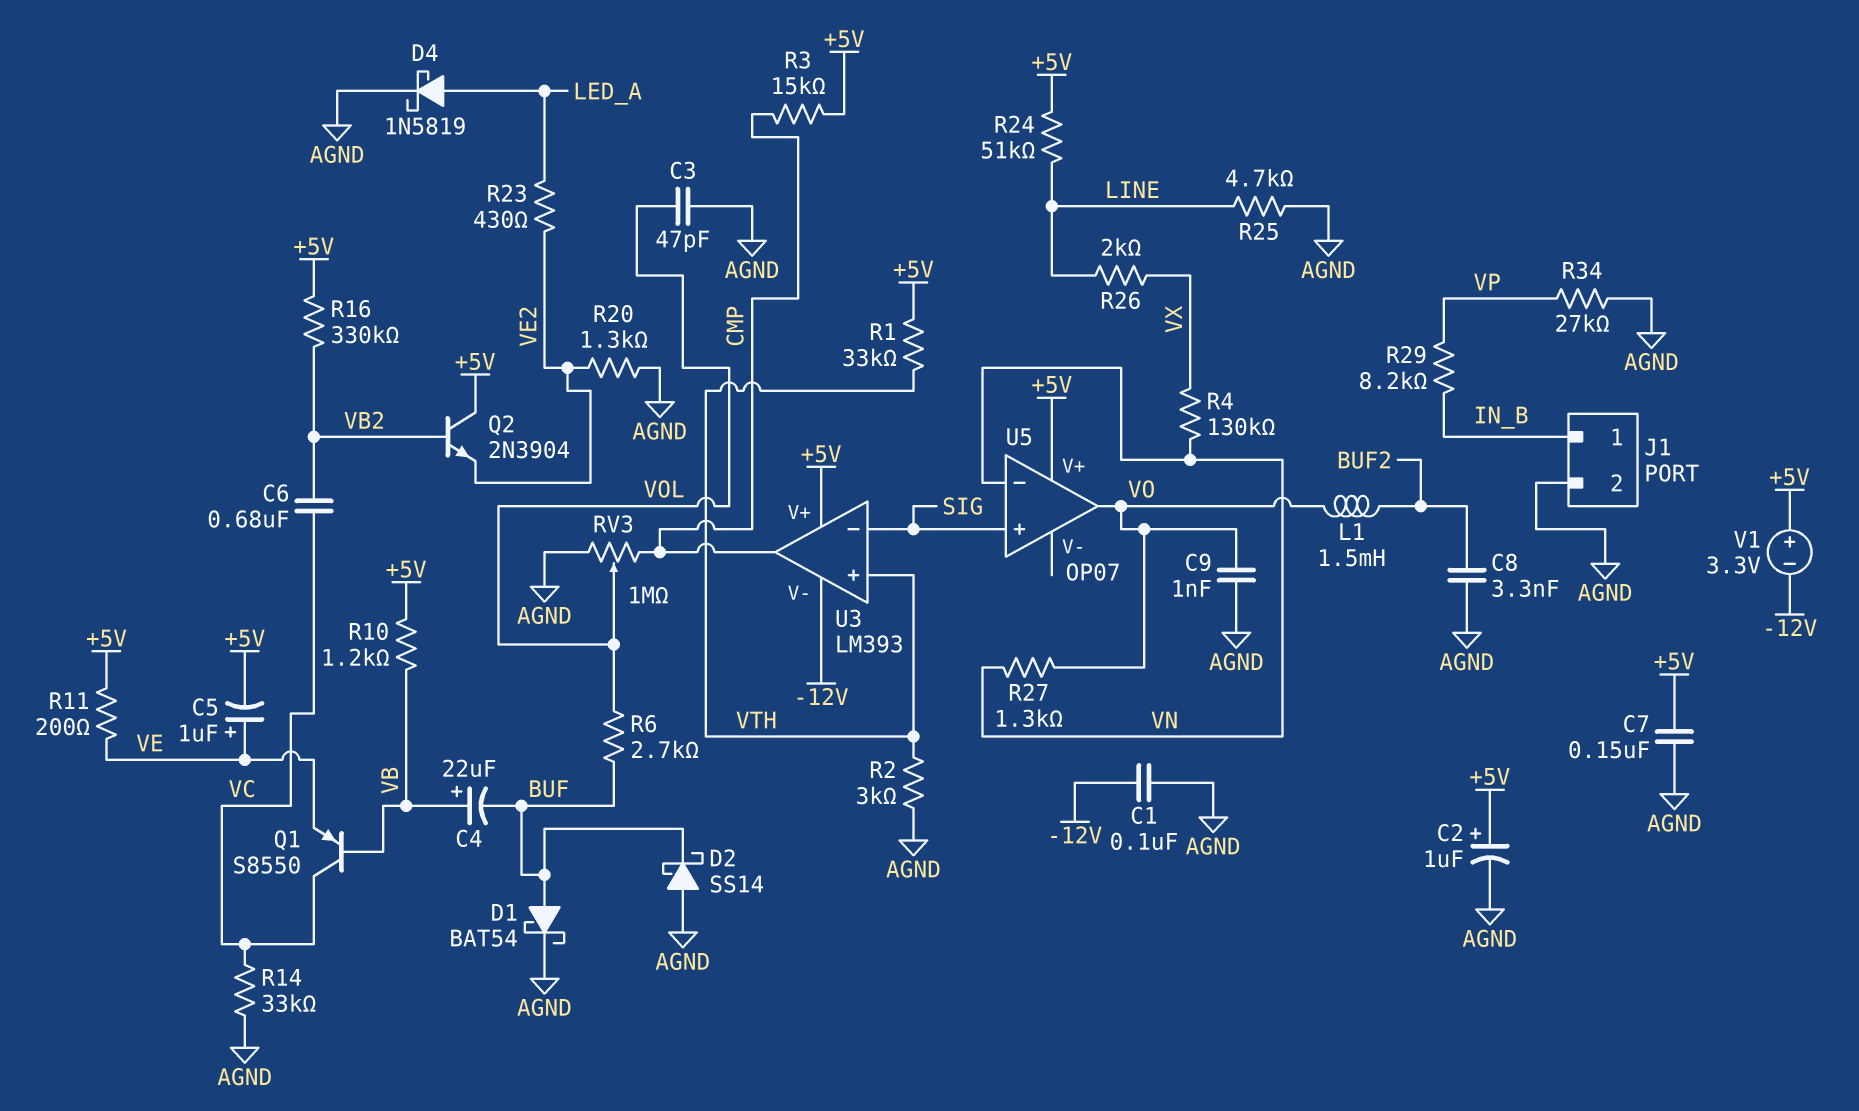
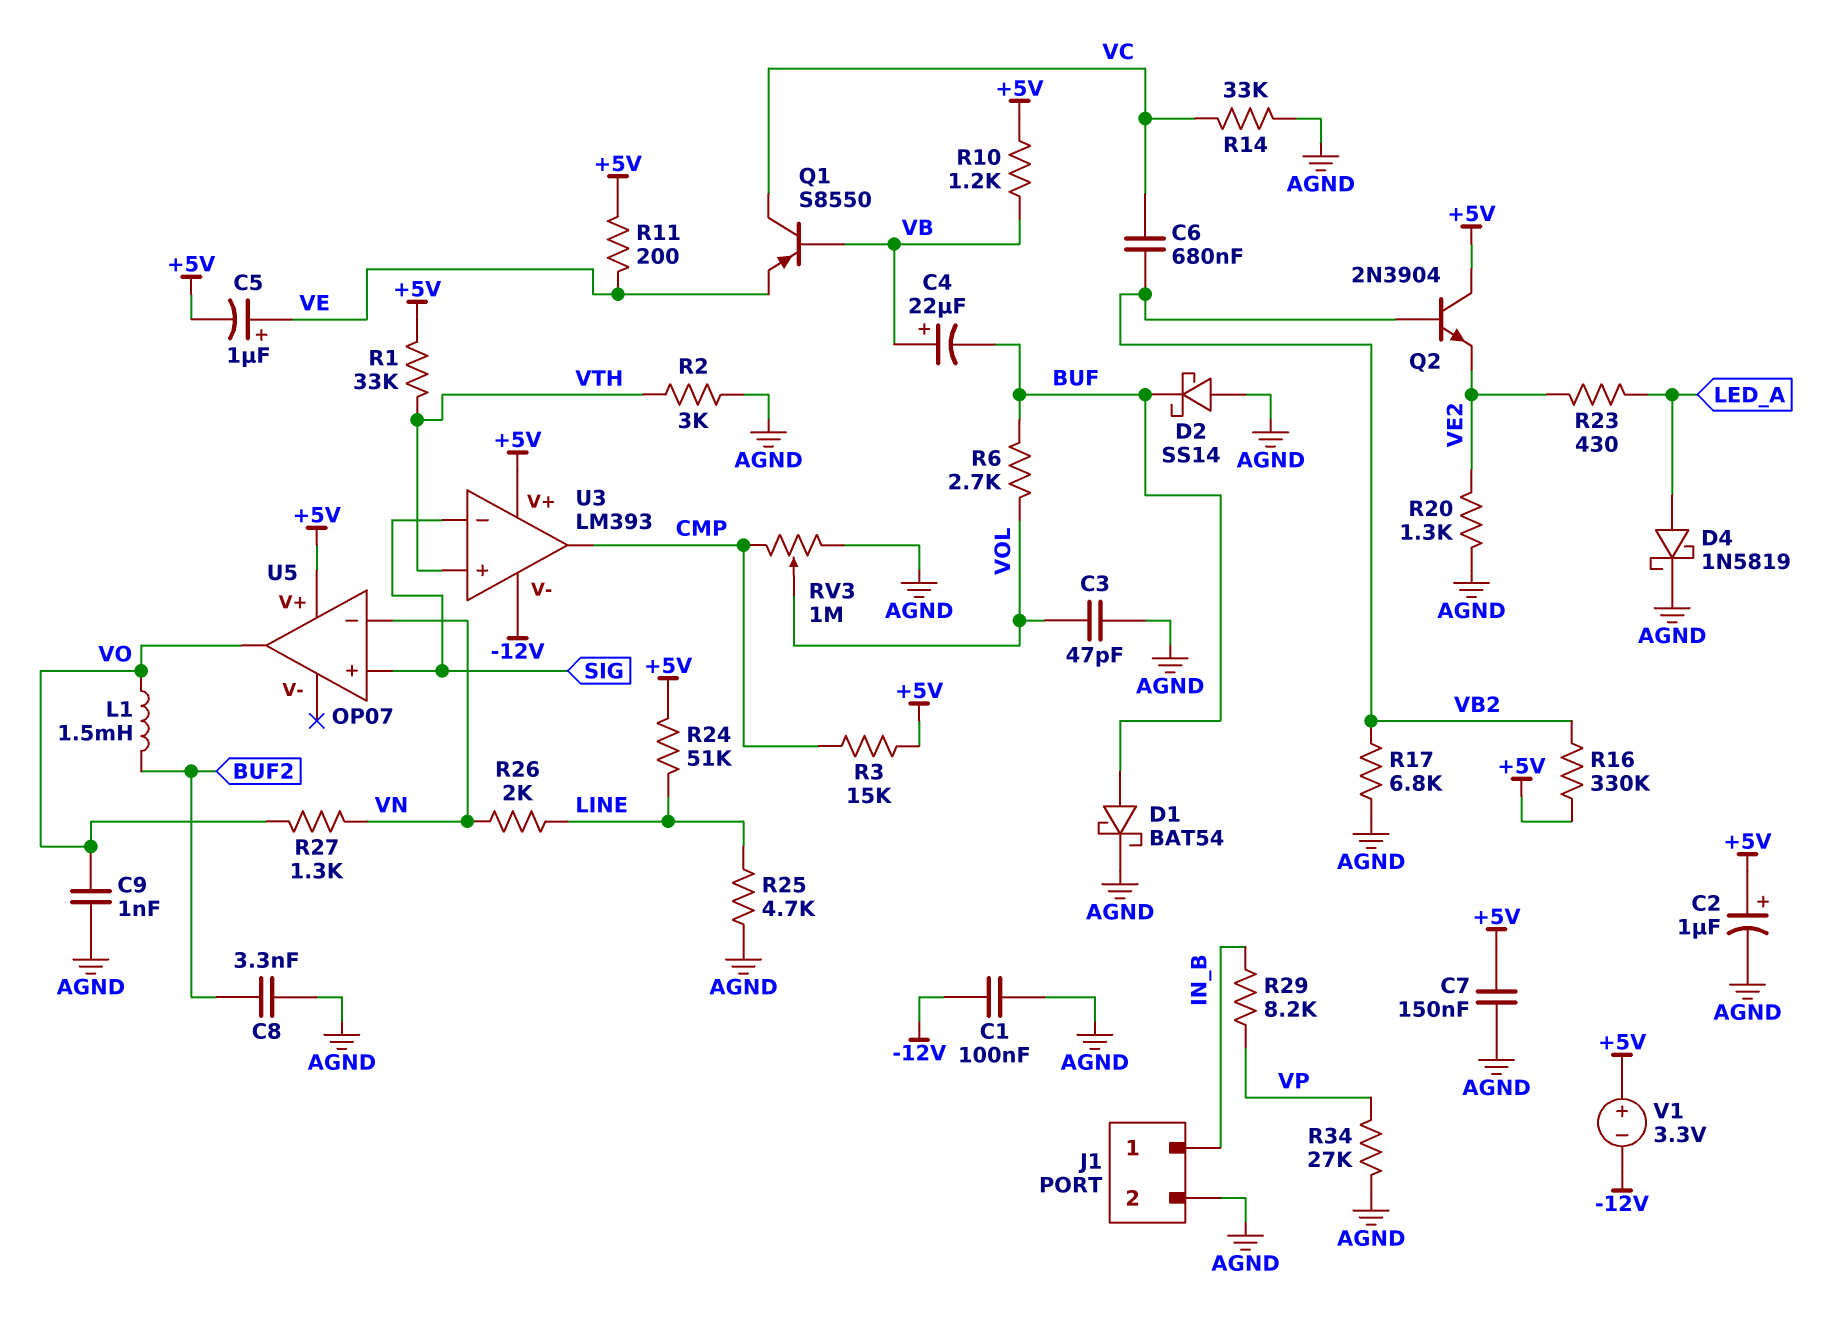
R4: 130k (VN, VX) -> none
R17: none -> 6.8k (AGND, VB2)
R26: 2k (LINE, VX) -> 2k (LINE, VN)

